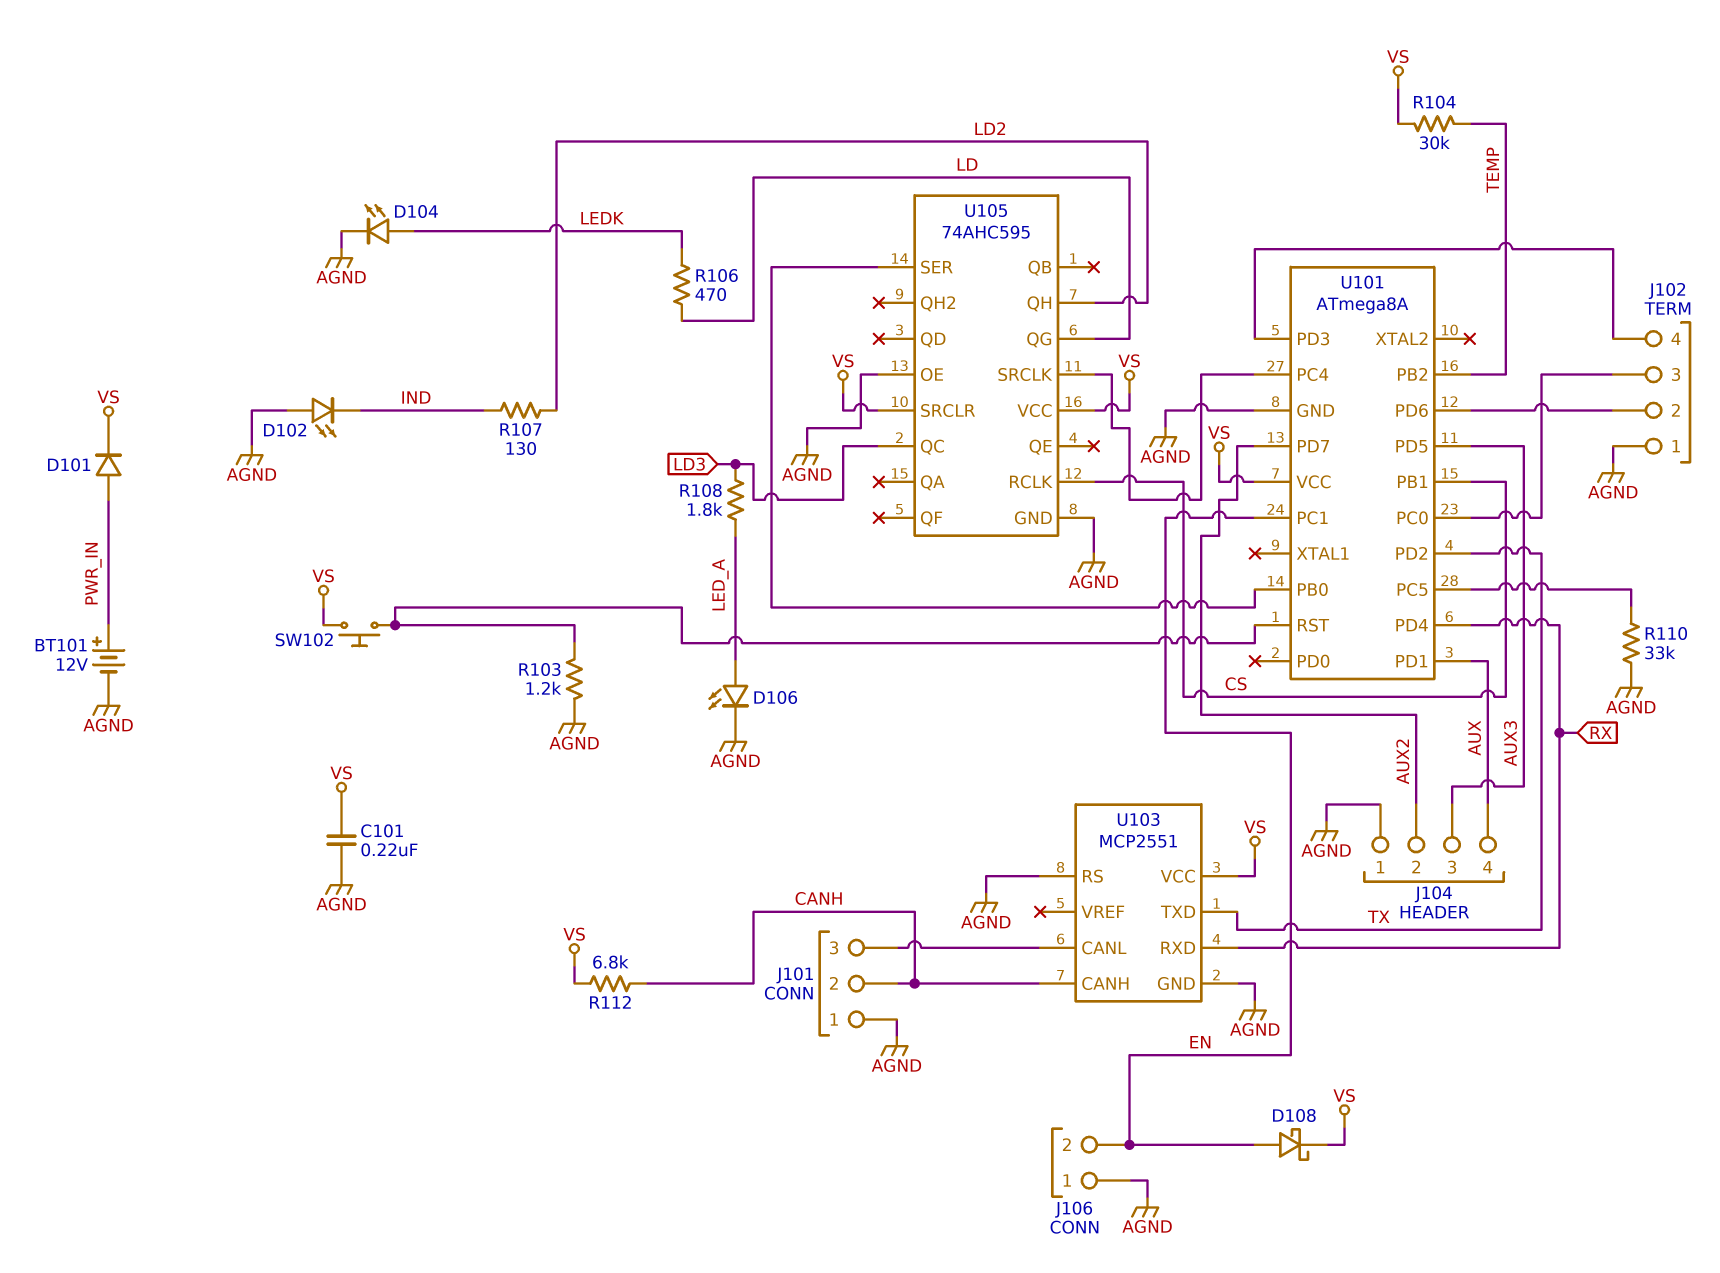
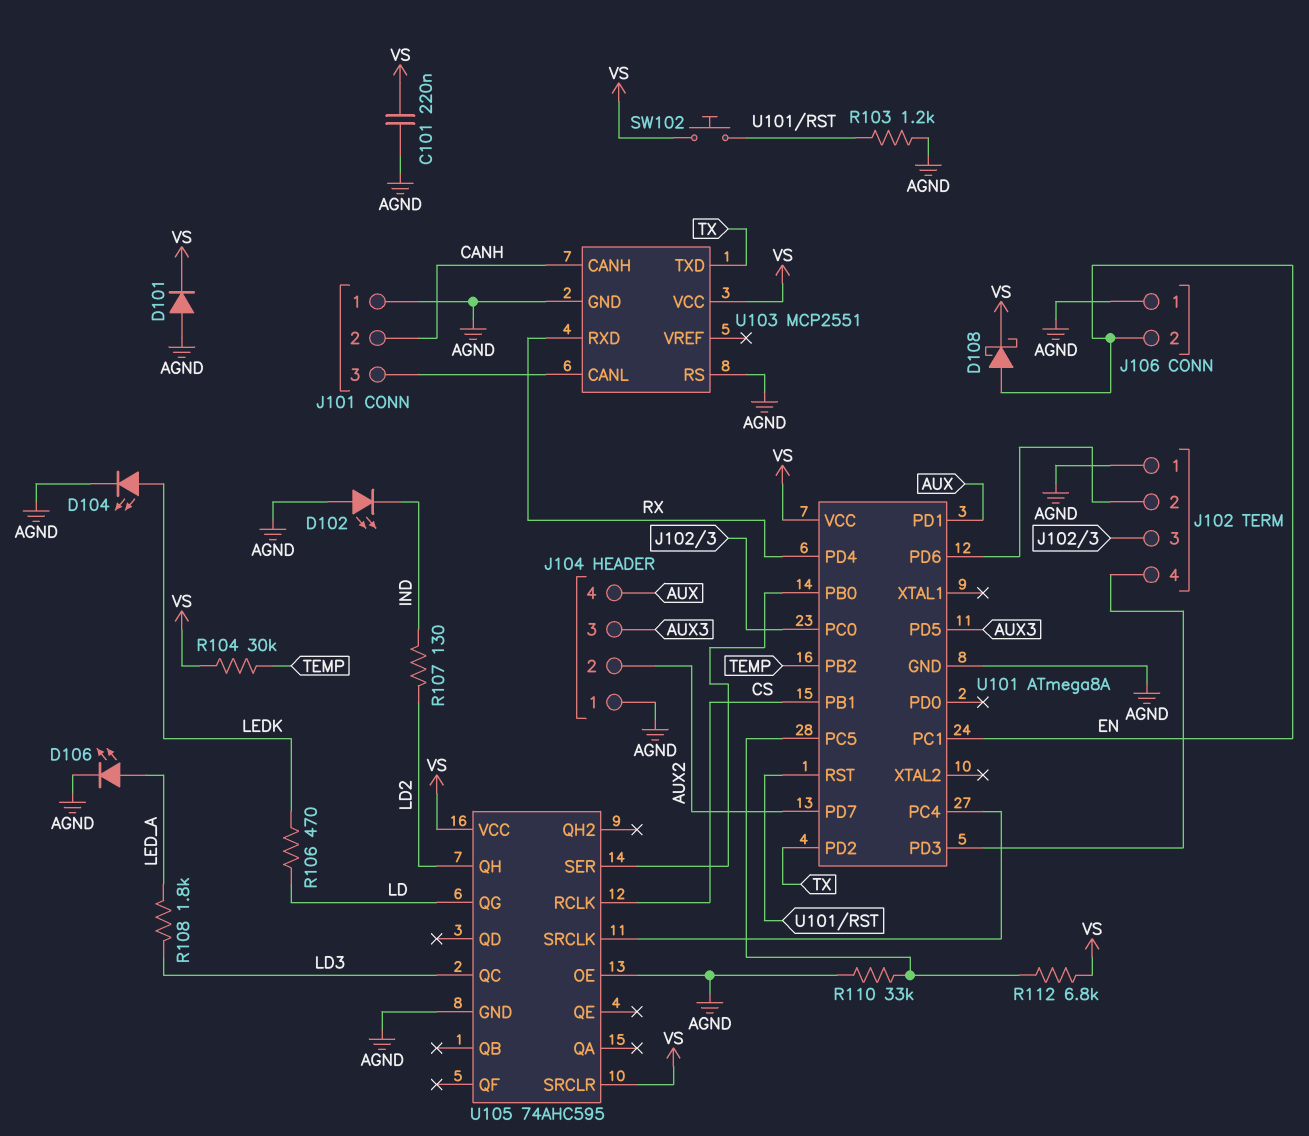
BT101: 12V (plus PWR_IN, minus AGND) -> none
D101: diode (A PWR_IN, K VS) -> diode (A AGND, K VS)
R112: 6.8k (CANH, VS) -> 6.8k (U101/PC5, VS)

